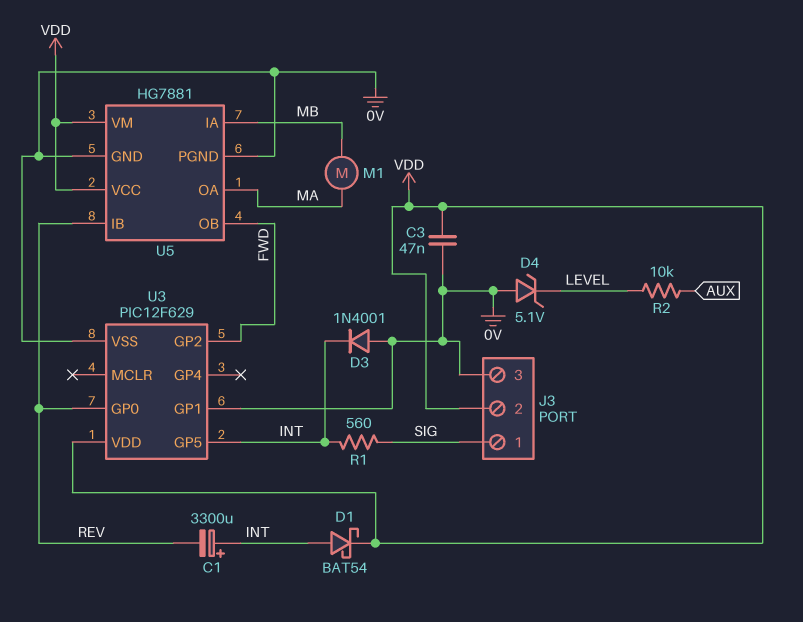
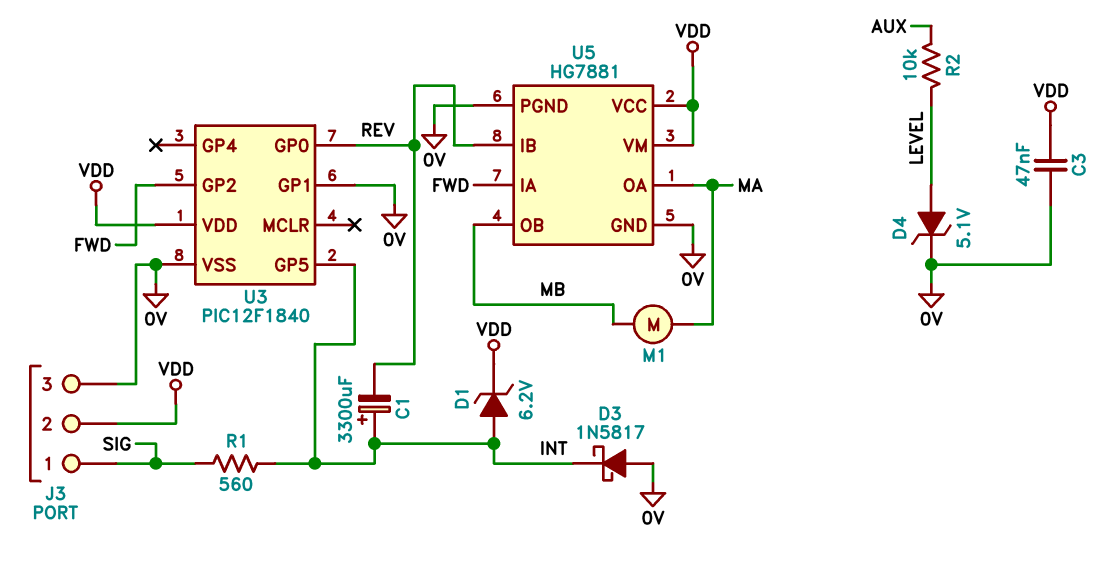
D1: schottky BAT54 (A INT, K VDD) -> zener 6.2V (A INT, K VDD)
D3: diode 1N4001 (A 0V, K INT) -> schottky 1N5817 (A 0V, K INT)
D4: zener 5.1V (A 0V, K LEVEL) -> zener 5.1V (A LEVEL, K 0V)
U3: PIC12F629 -> PIC12F1840
U5 pin IA: MB -> FWD
U5 pin OB: FWD -> MB

